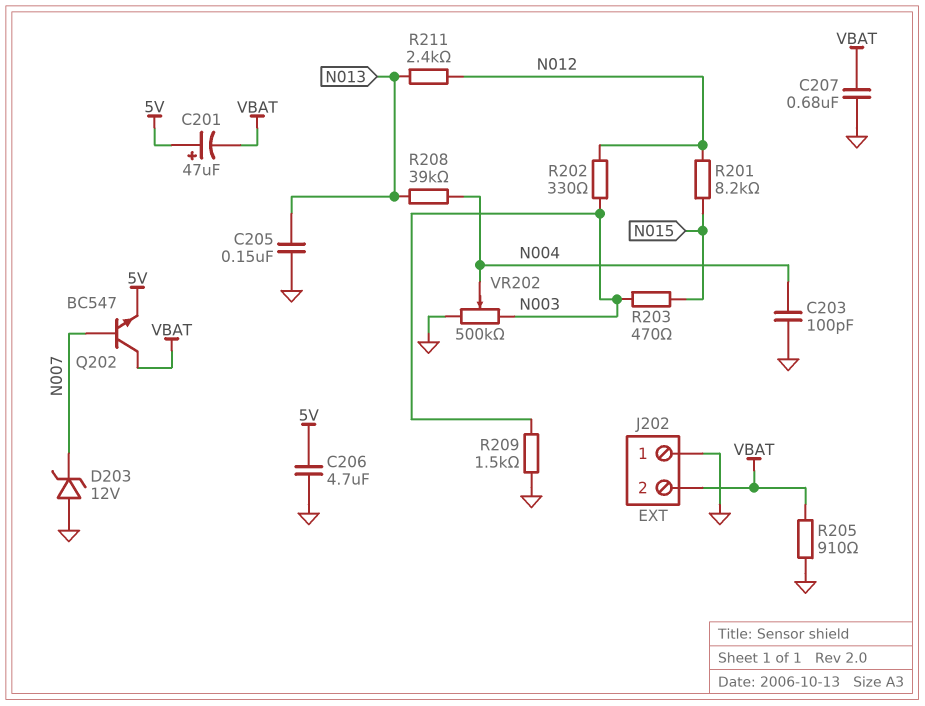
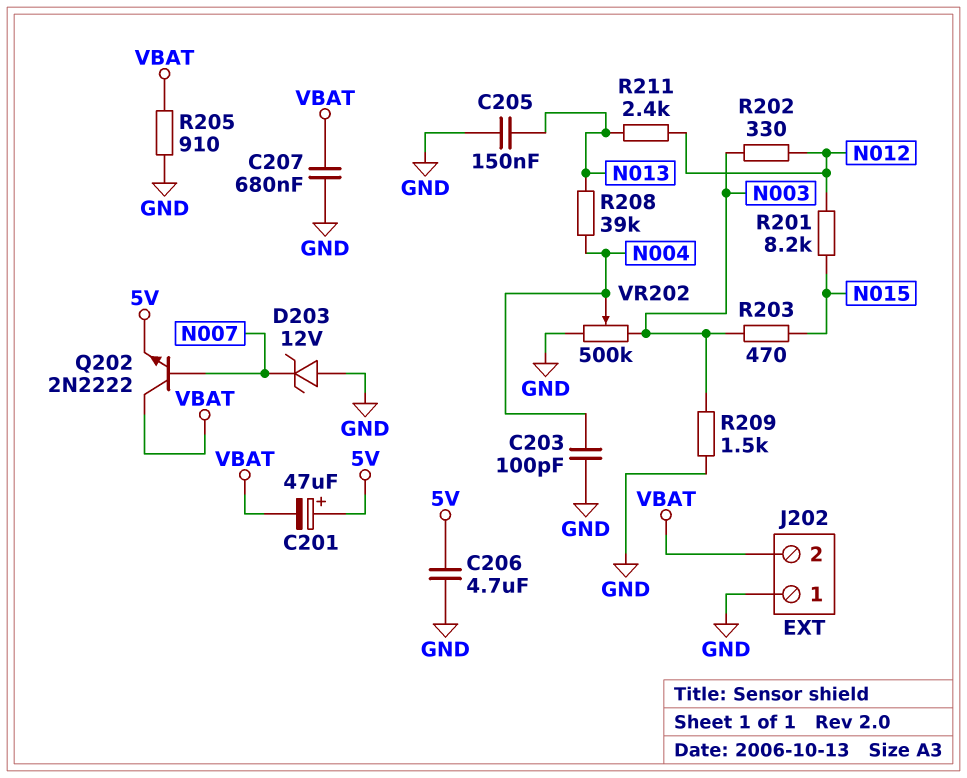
Q202: NPN BC547 (B N007, C VBAT, E 5V) -> NPN 2N2222 (B N007, C VBAT, E 5V)

